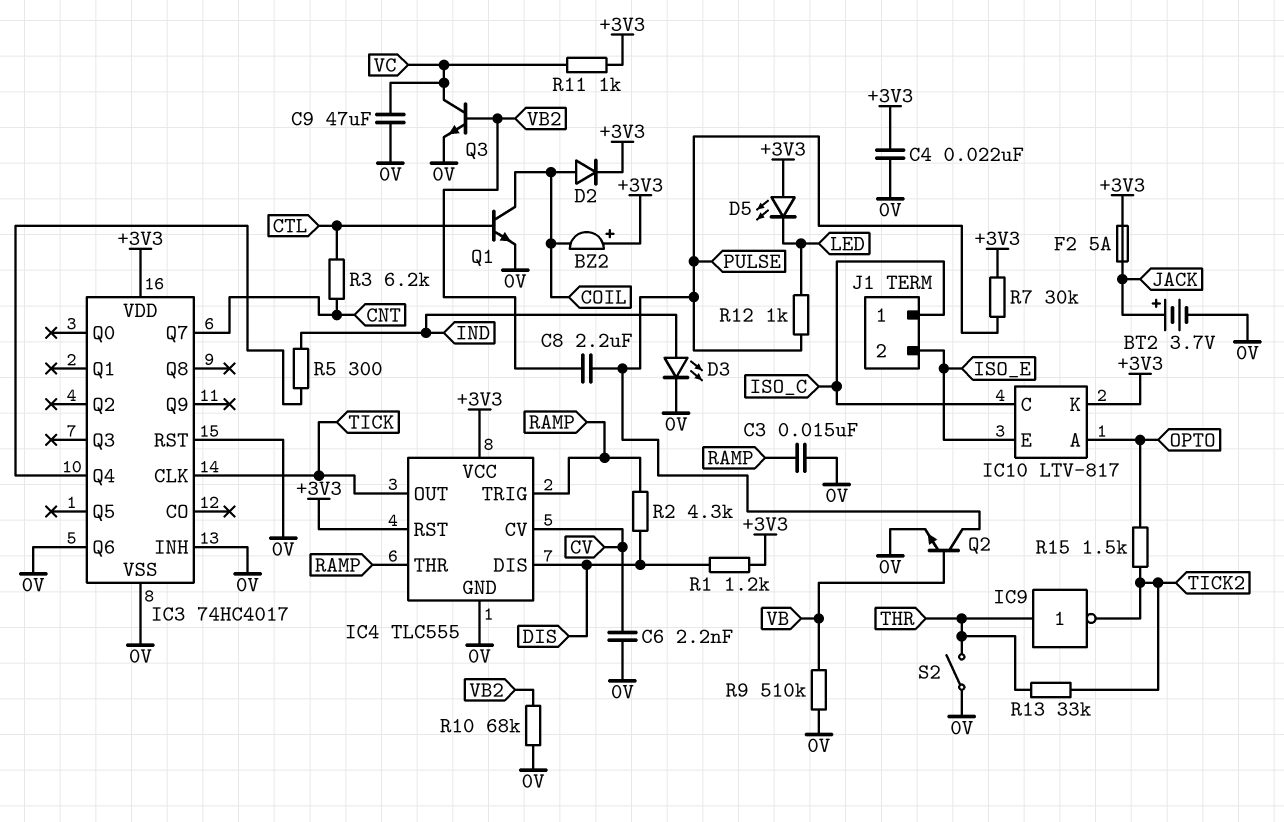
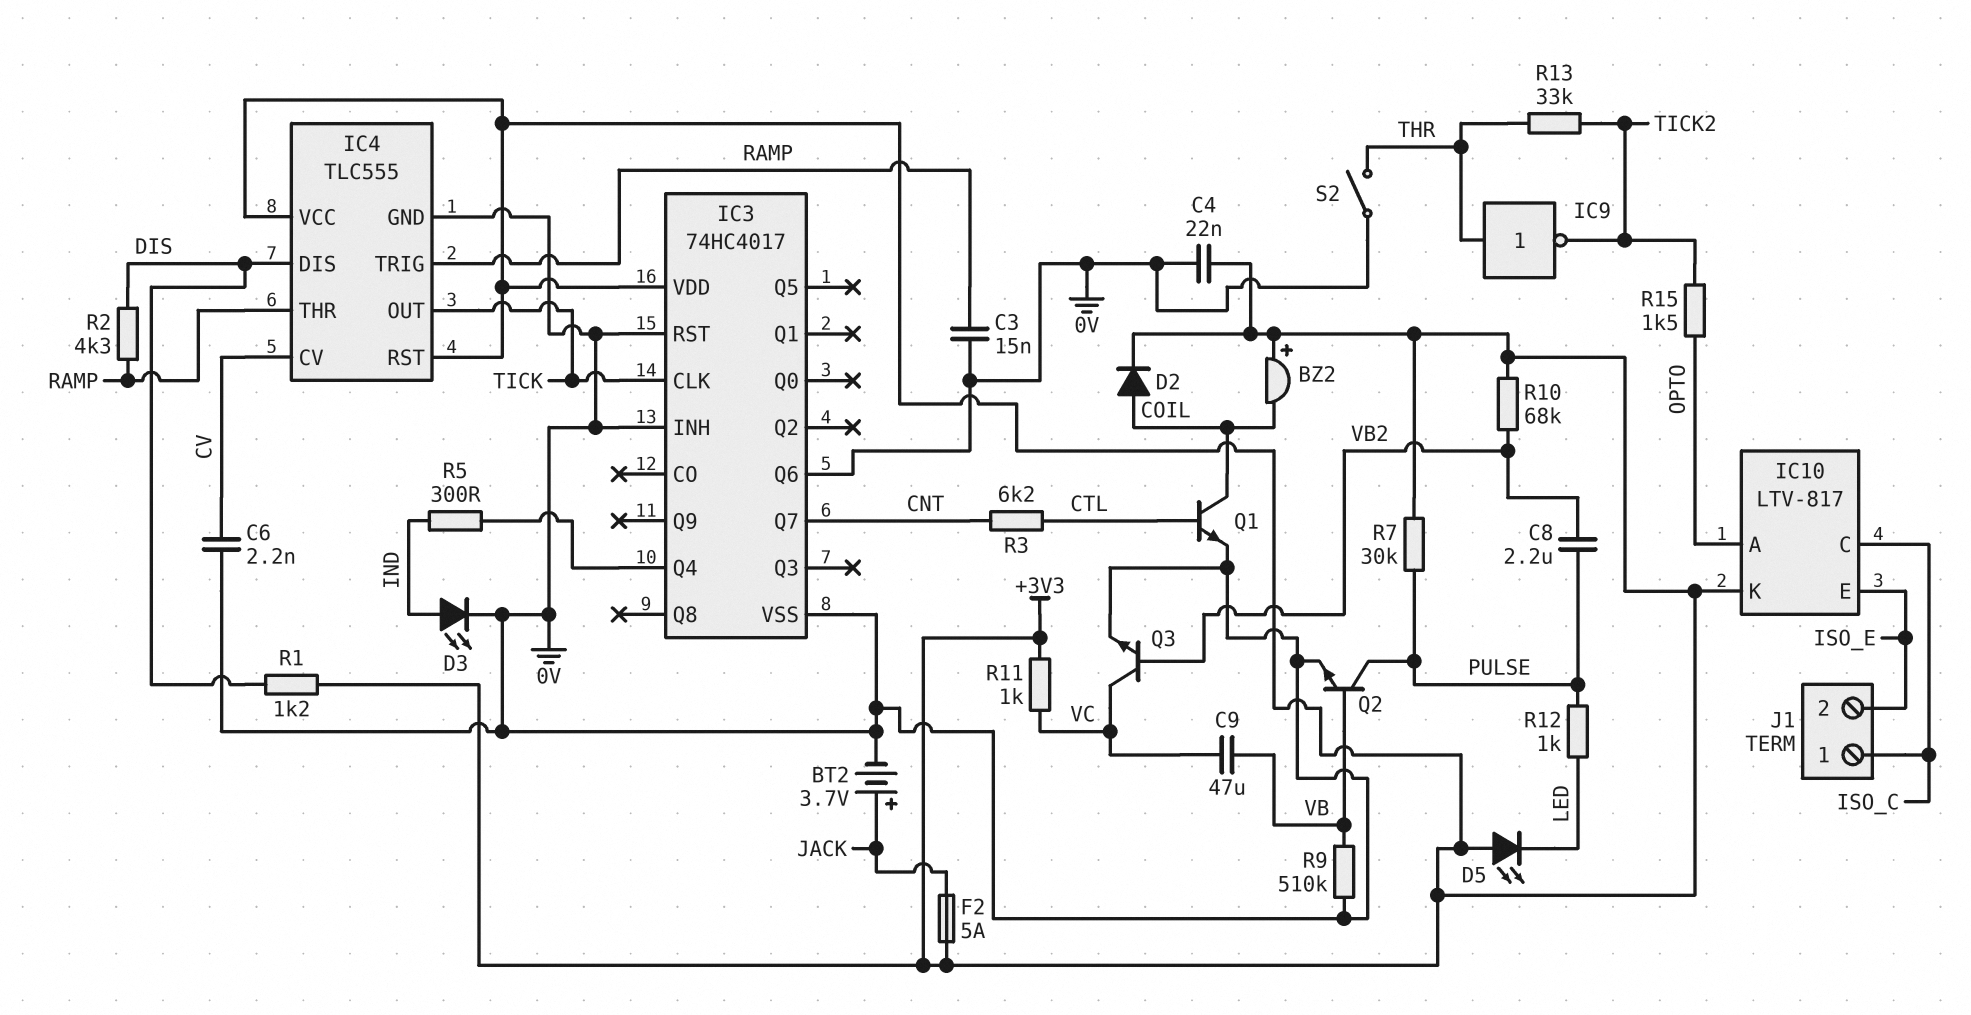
C9: 47uF (0V, VC) -> 47uF (VB, VC)
R10: 68k (0V, VB2) -> 68k (+3V3, VB2)

